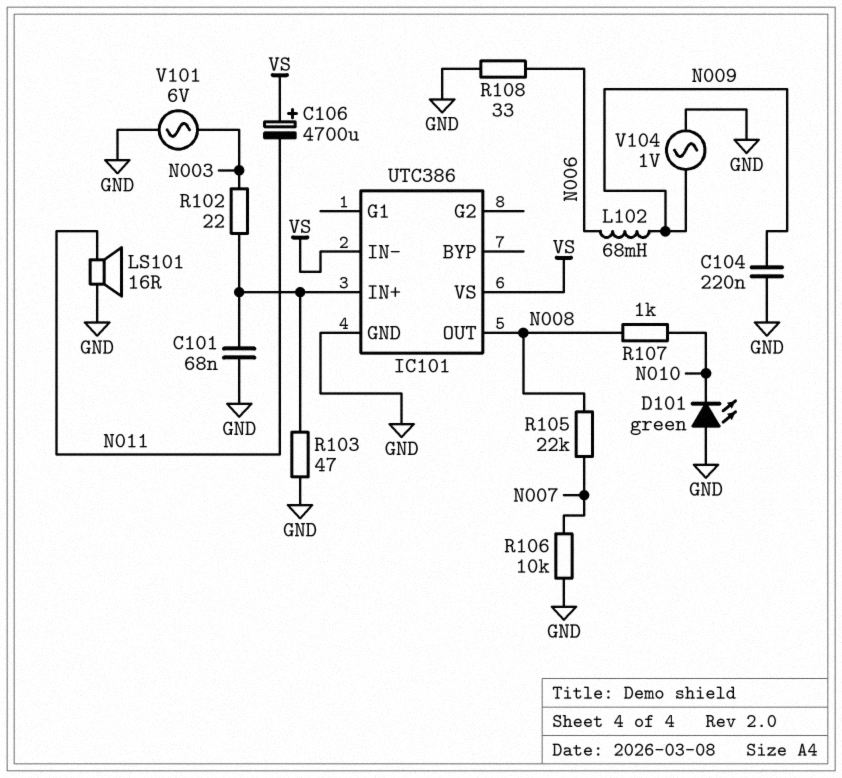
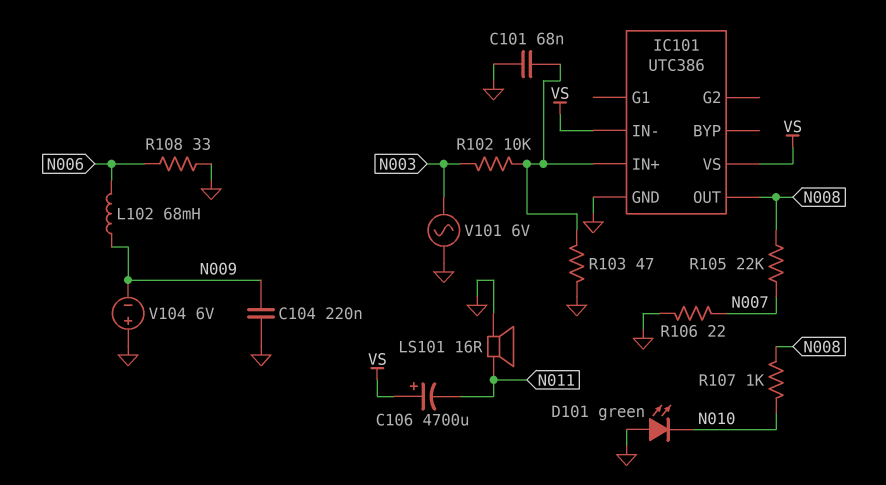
R102: 22 (IC101/IN+, N003) -> 10k (IC101/IN+, N003)
R106: 10k (GND, N007) -> 22 (GND, N007)
V104: AC 1V (GND, N009) -> 6V (plus GND, minus N009)

